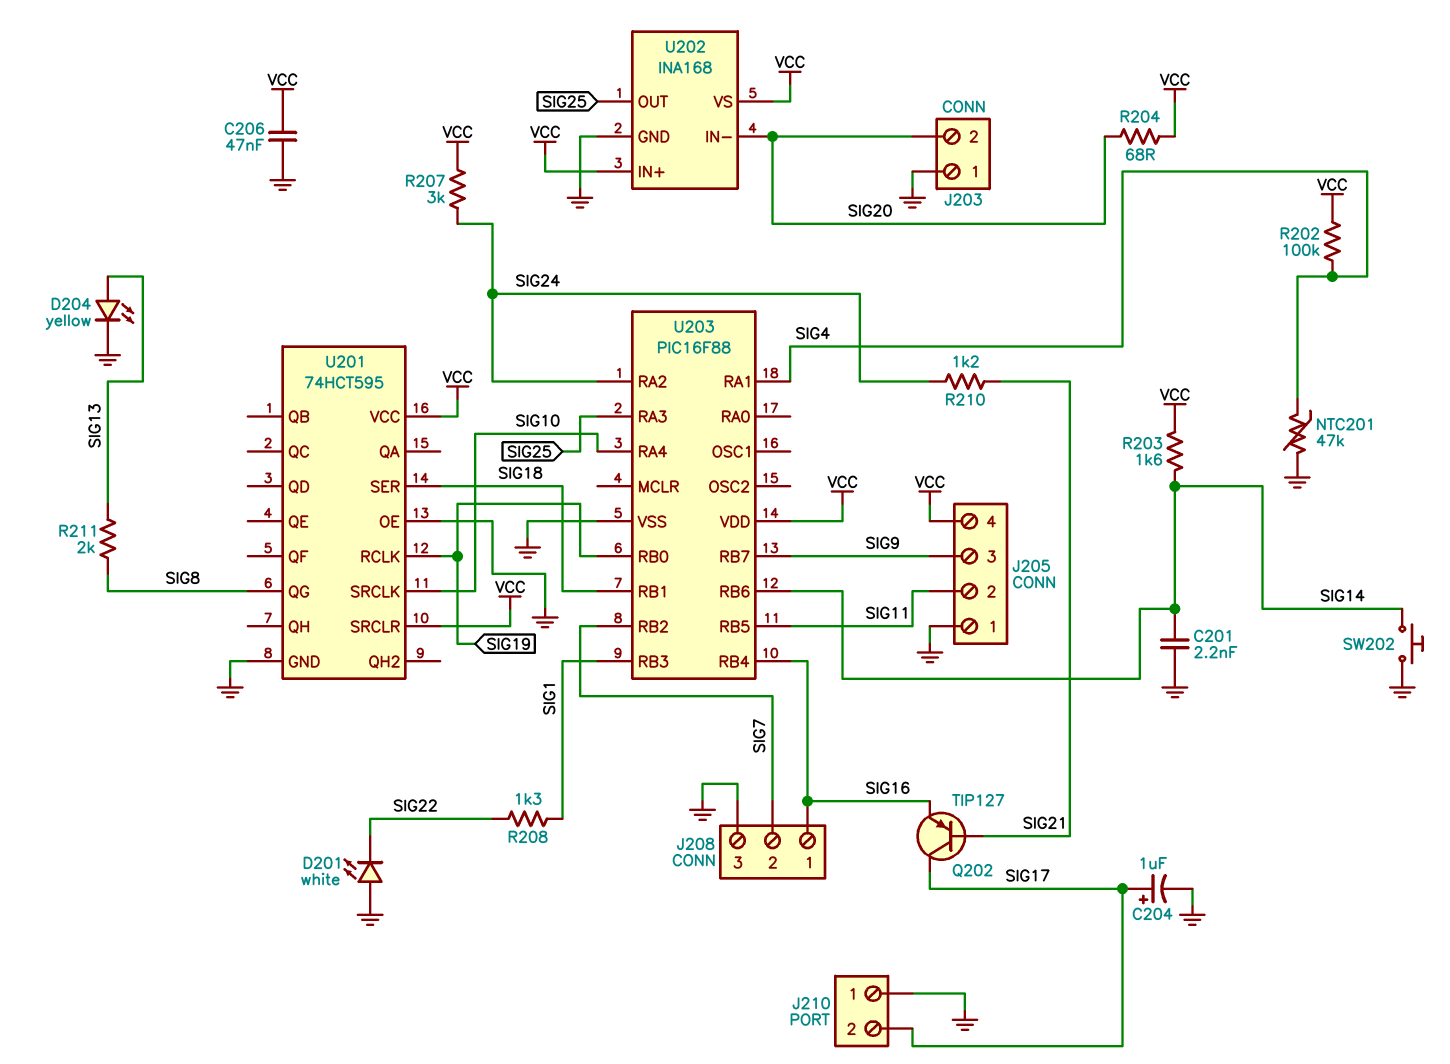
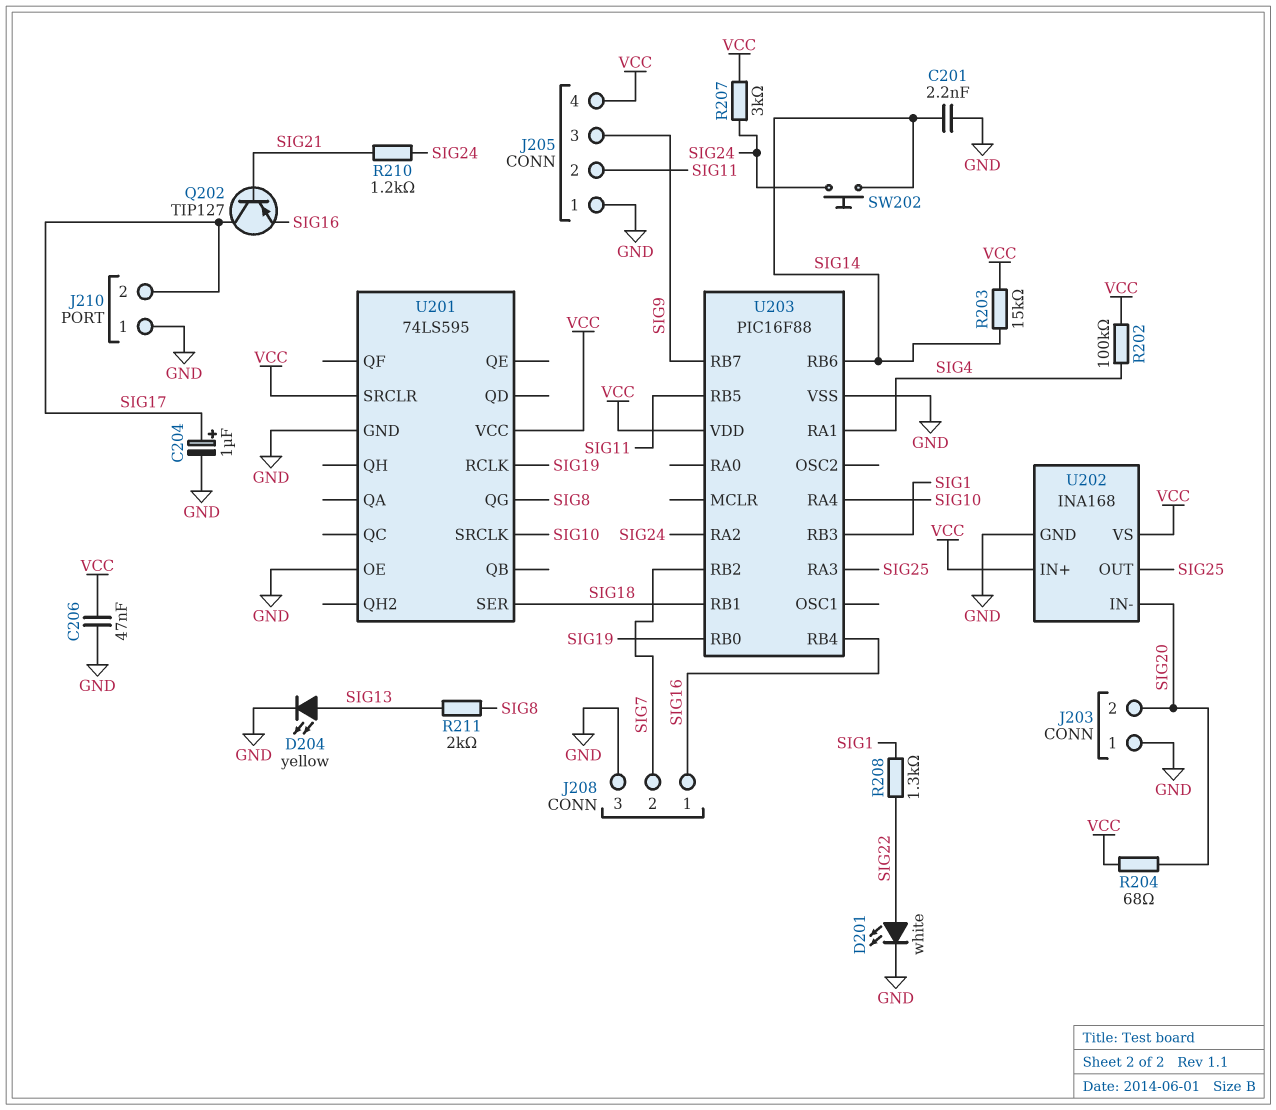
D201: LED white (A GND, K SIG22) -> LED white (A SIG22, K GND)
NTC201: 47k (GND, SIG4) -> none
R203: 1.6k (SIG14, VCC) -> 15k (SIG14, VCC)
SW202: button (GND, SIG14) -> button (SIG14, SIG24)
U201: 74HCT595 -> 74LS595

